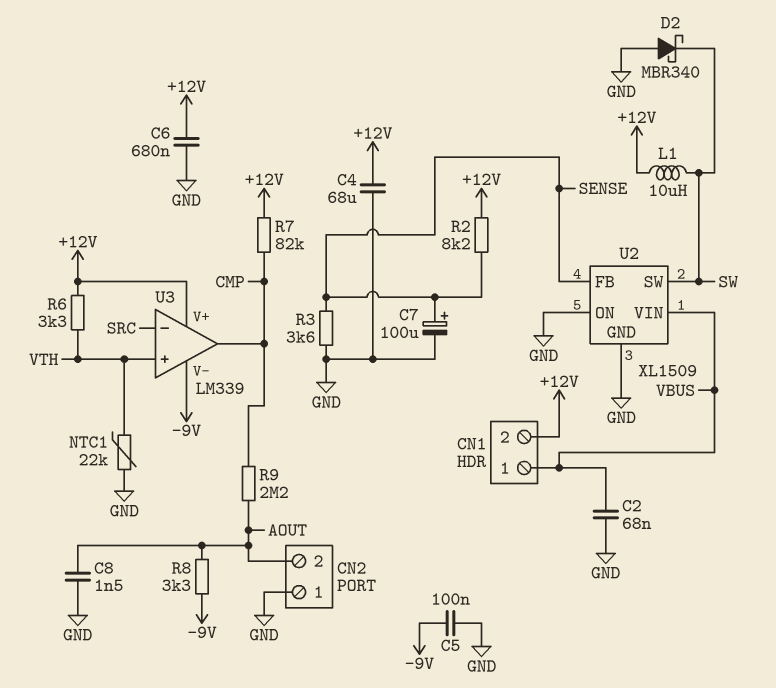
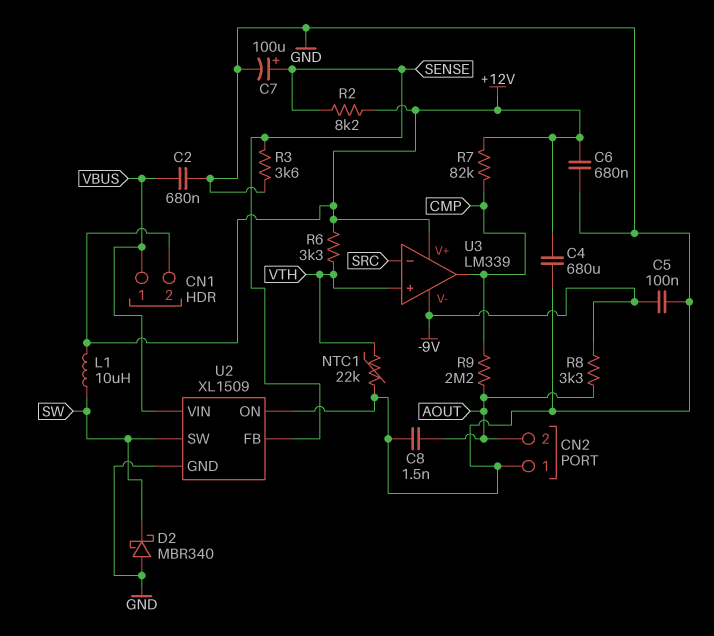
C2: 68nF (GND, VBUS) -> 680nF (GND, VBUS)
C4: 68uF (+12V, GND) -> 680uF (+12V, GND)

